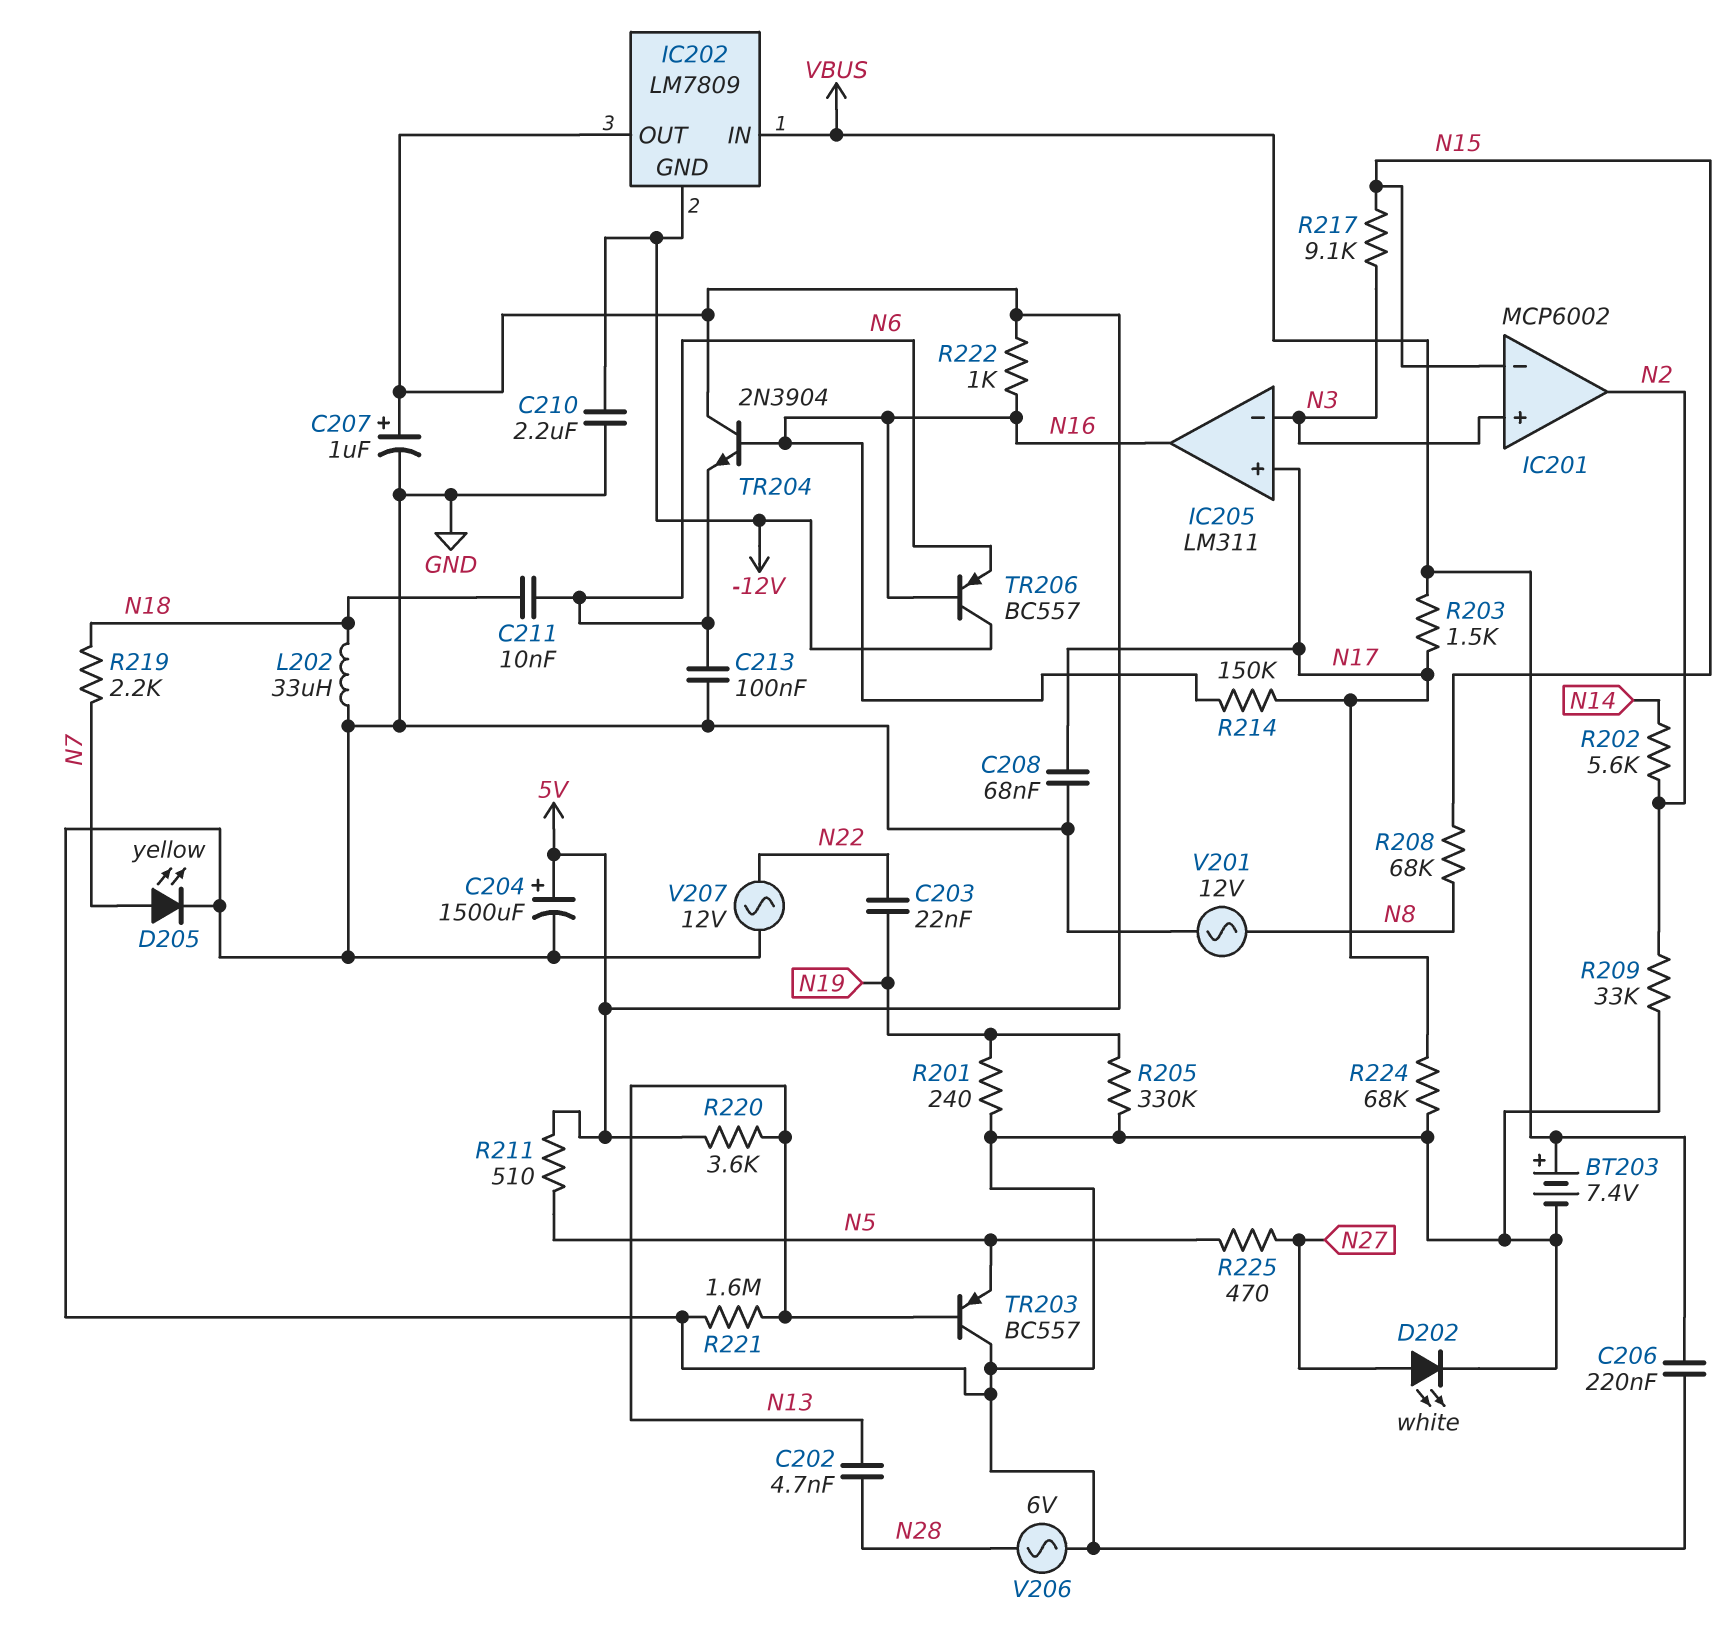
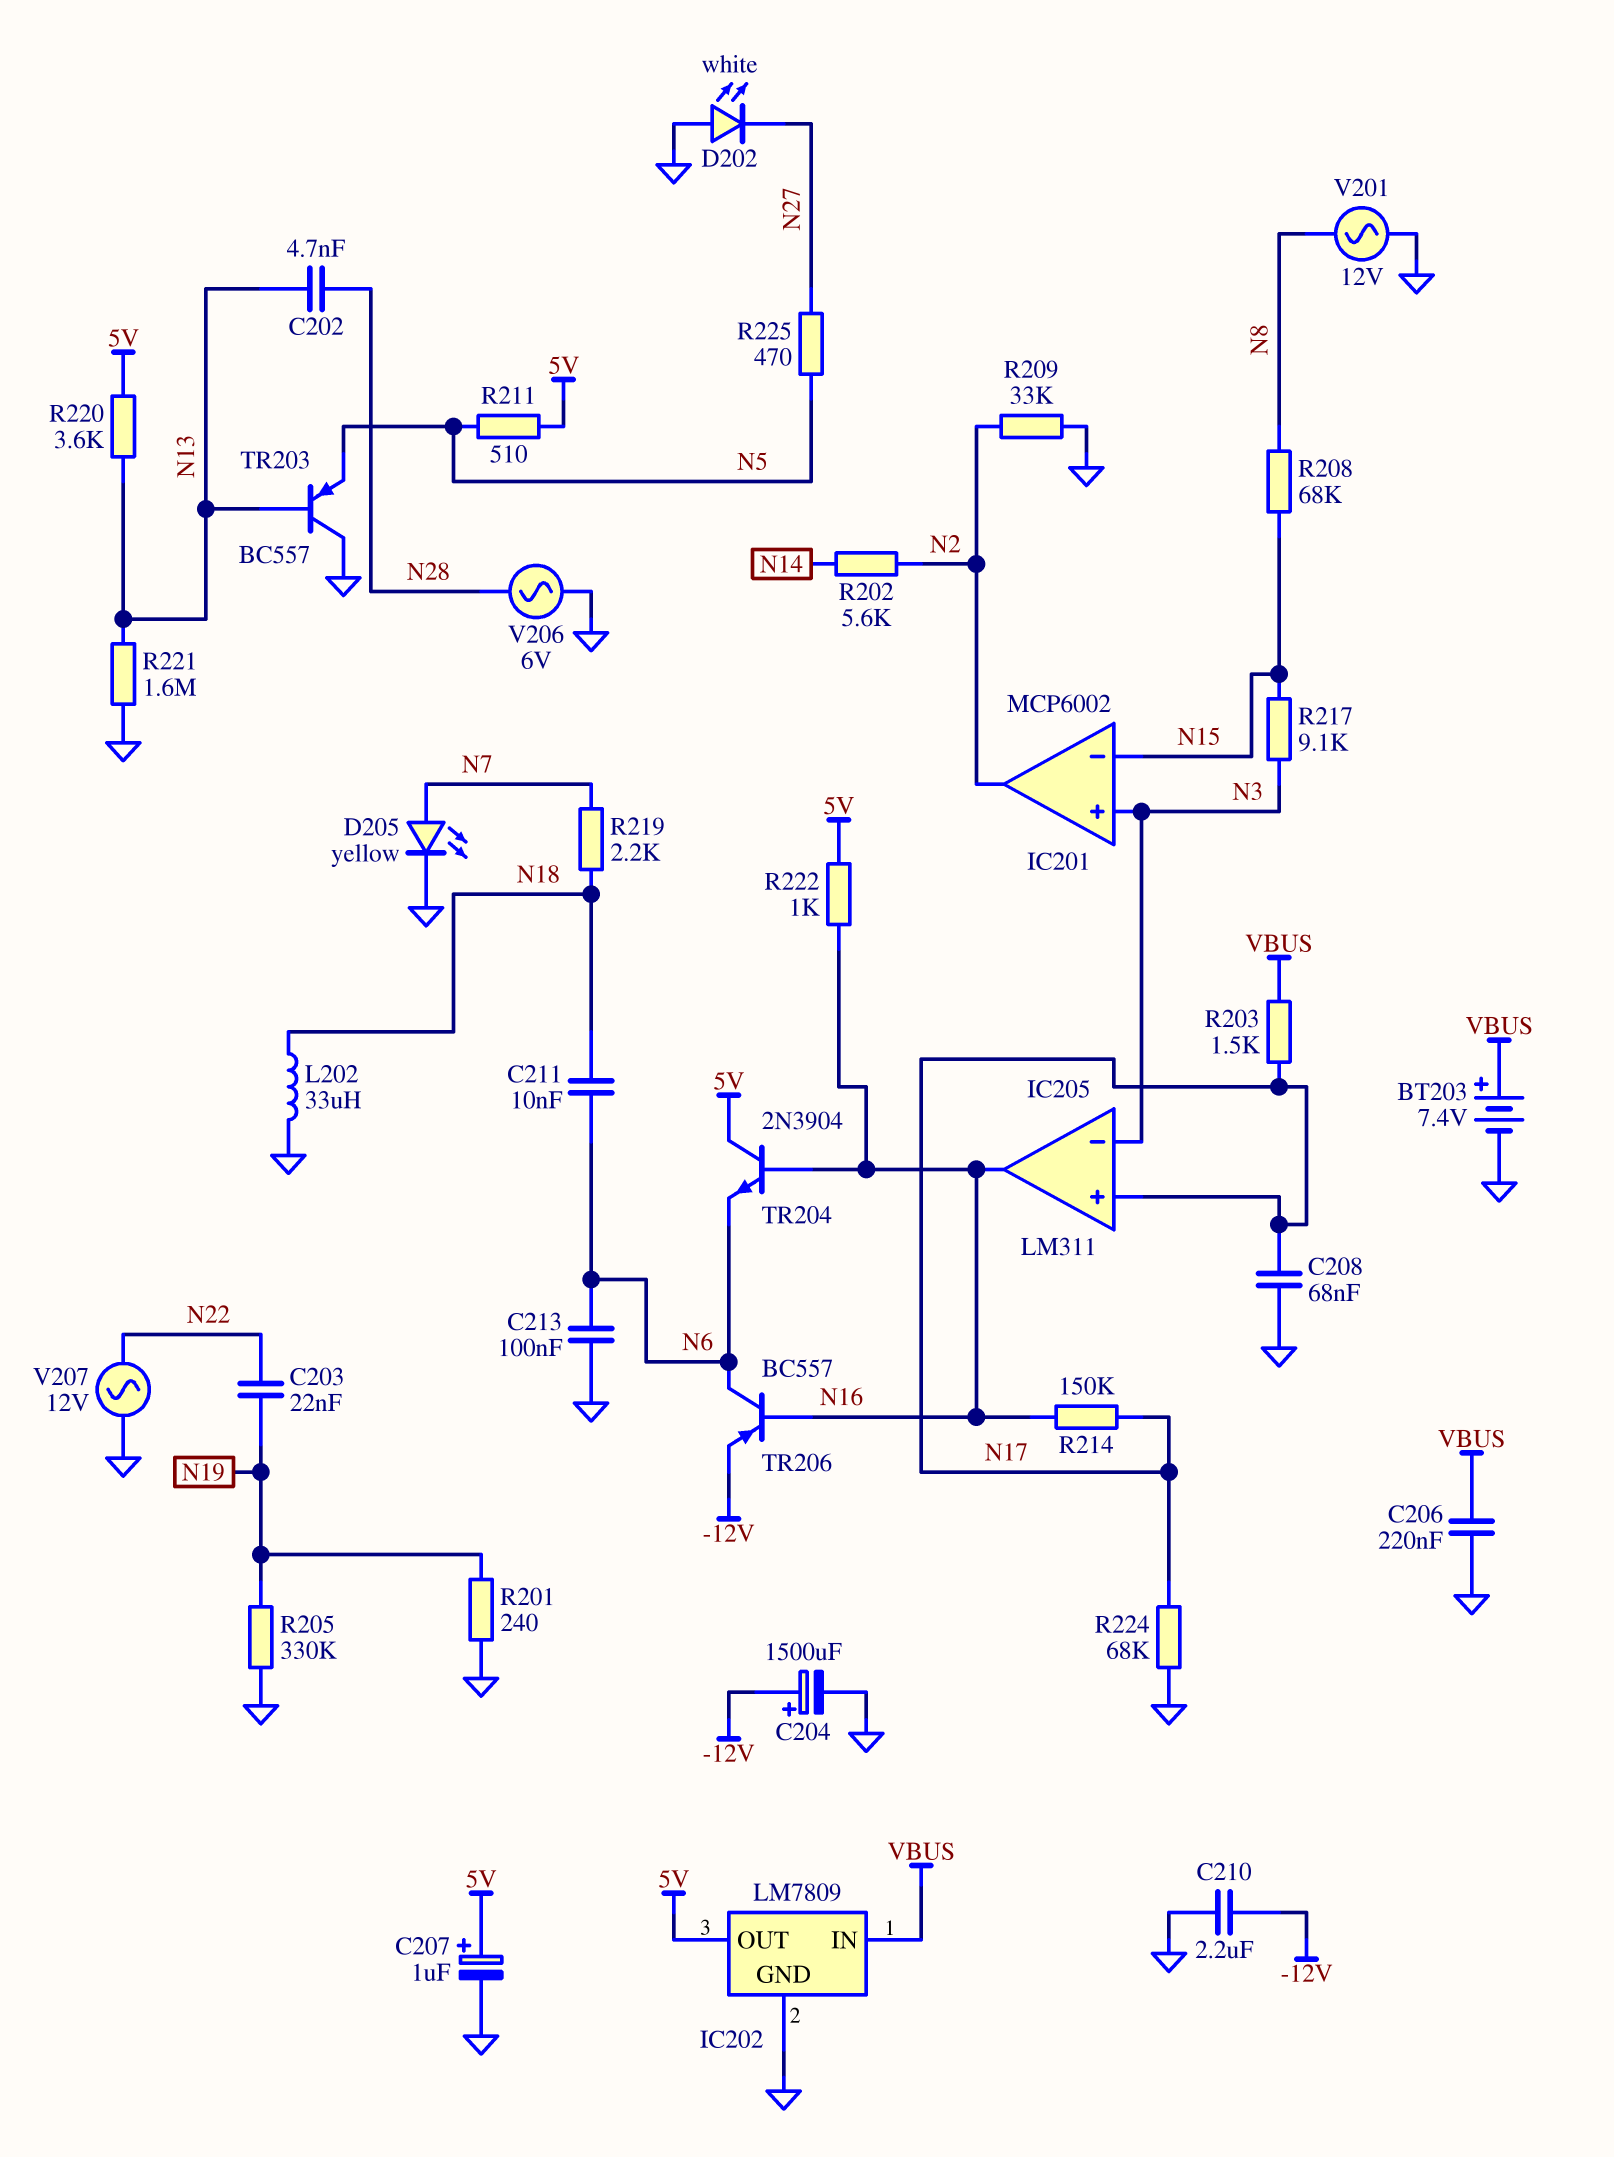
C204: 1500uF (plus 5V, minus GND) -> 1500uF (plus -12V, minus GND)
D202: LED white (A N27, K GND) -> LED white (A GND, K N27)
IC202 pin GND: -12V -> GND
TR206: PNP BC557 (B N16, C -12V, E N6) -> PNP BC557 (B N16, C N6, E -12V)

